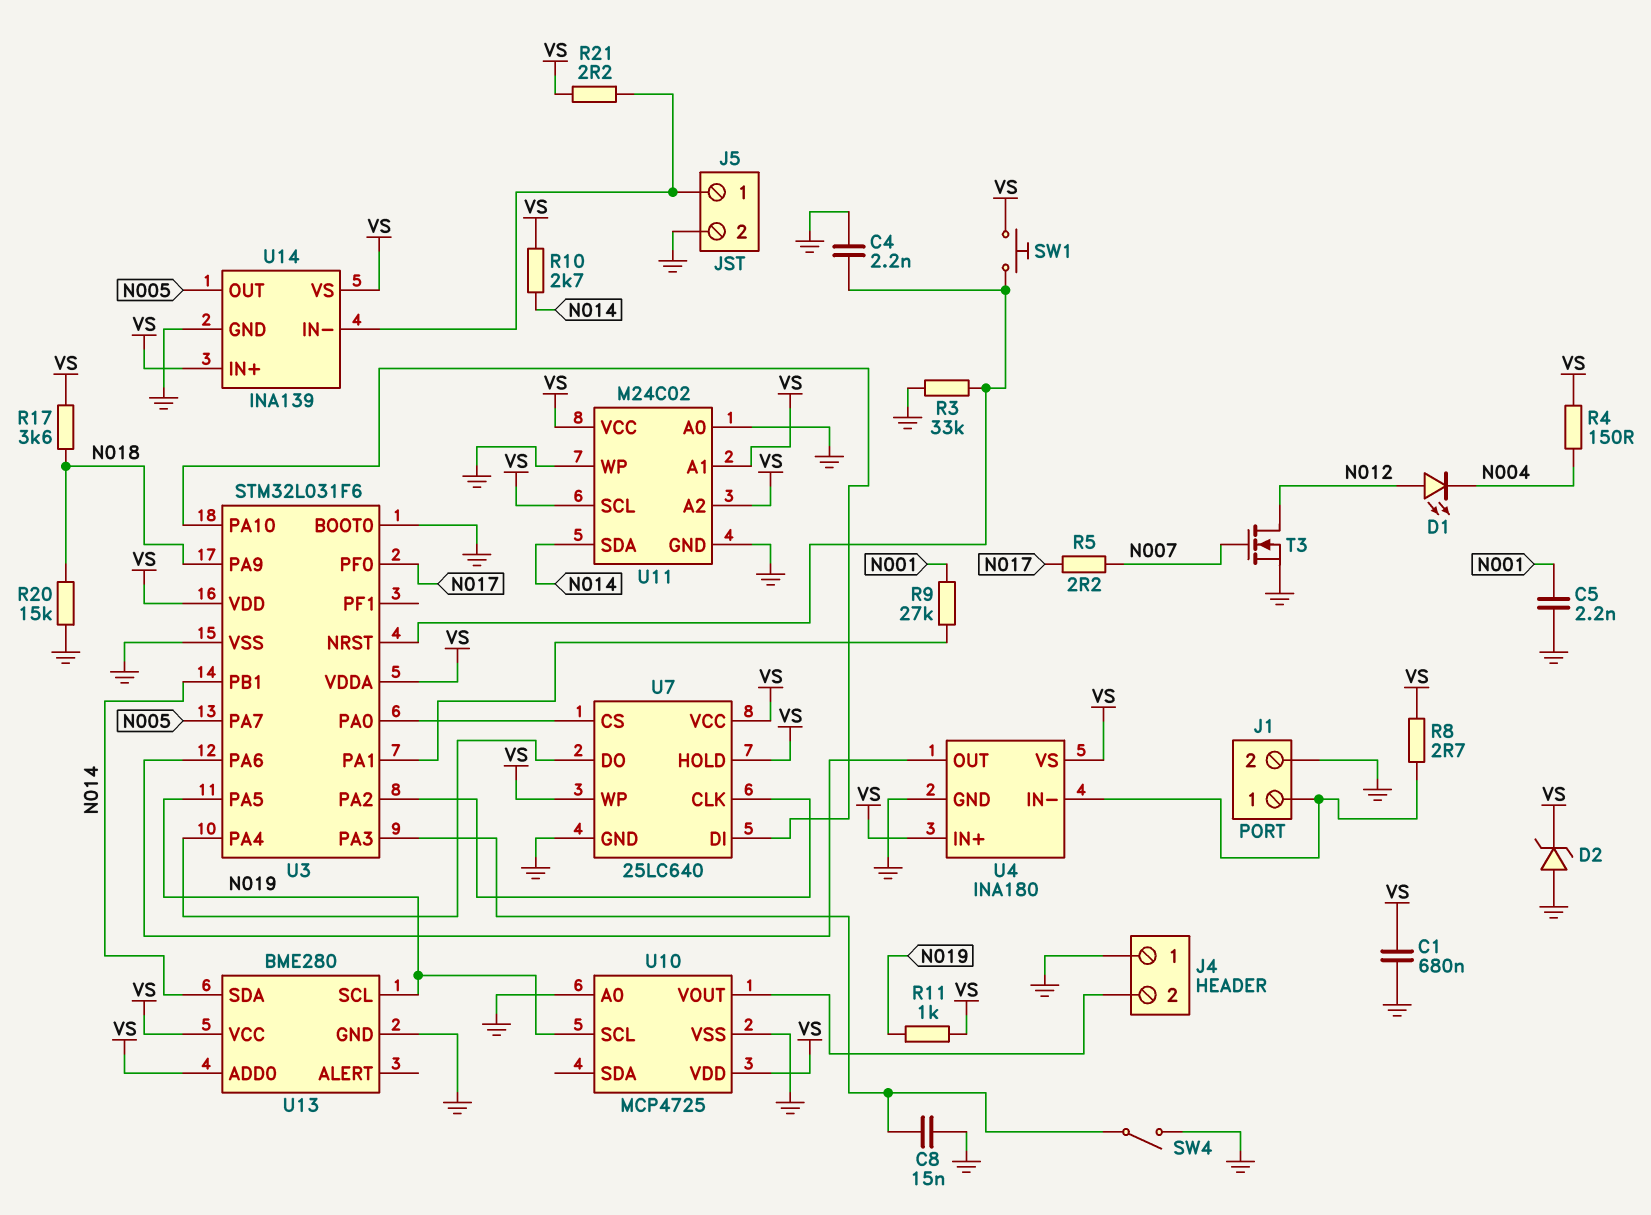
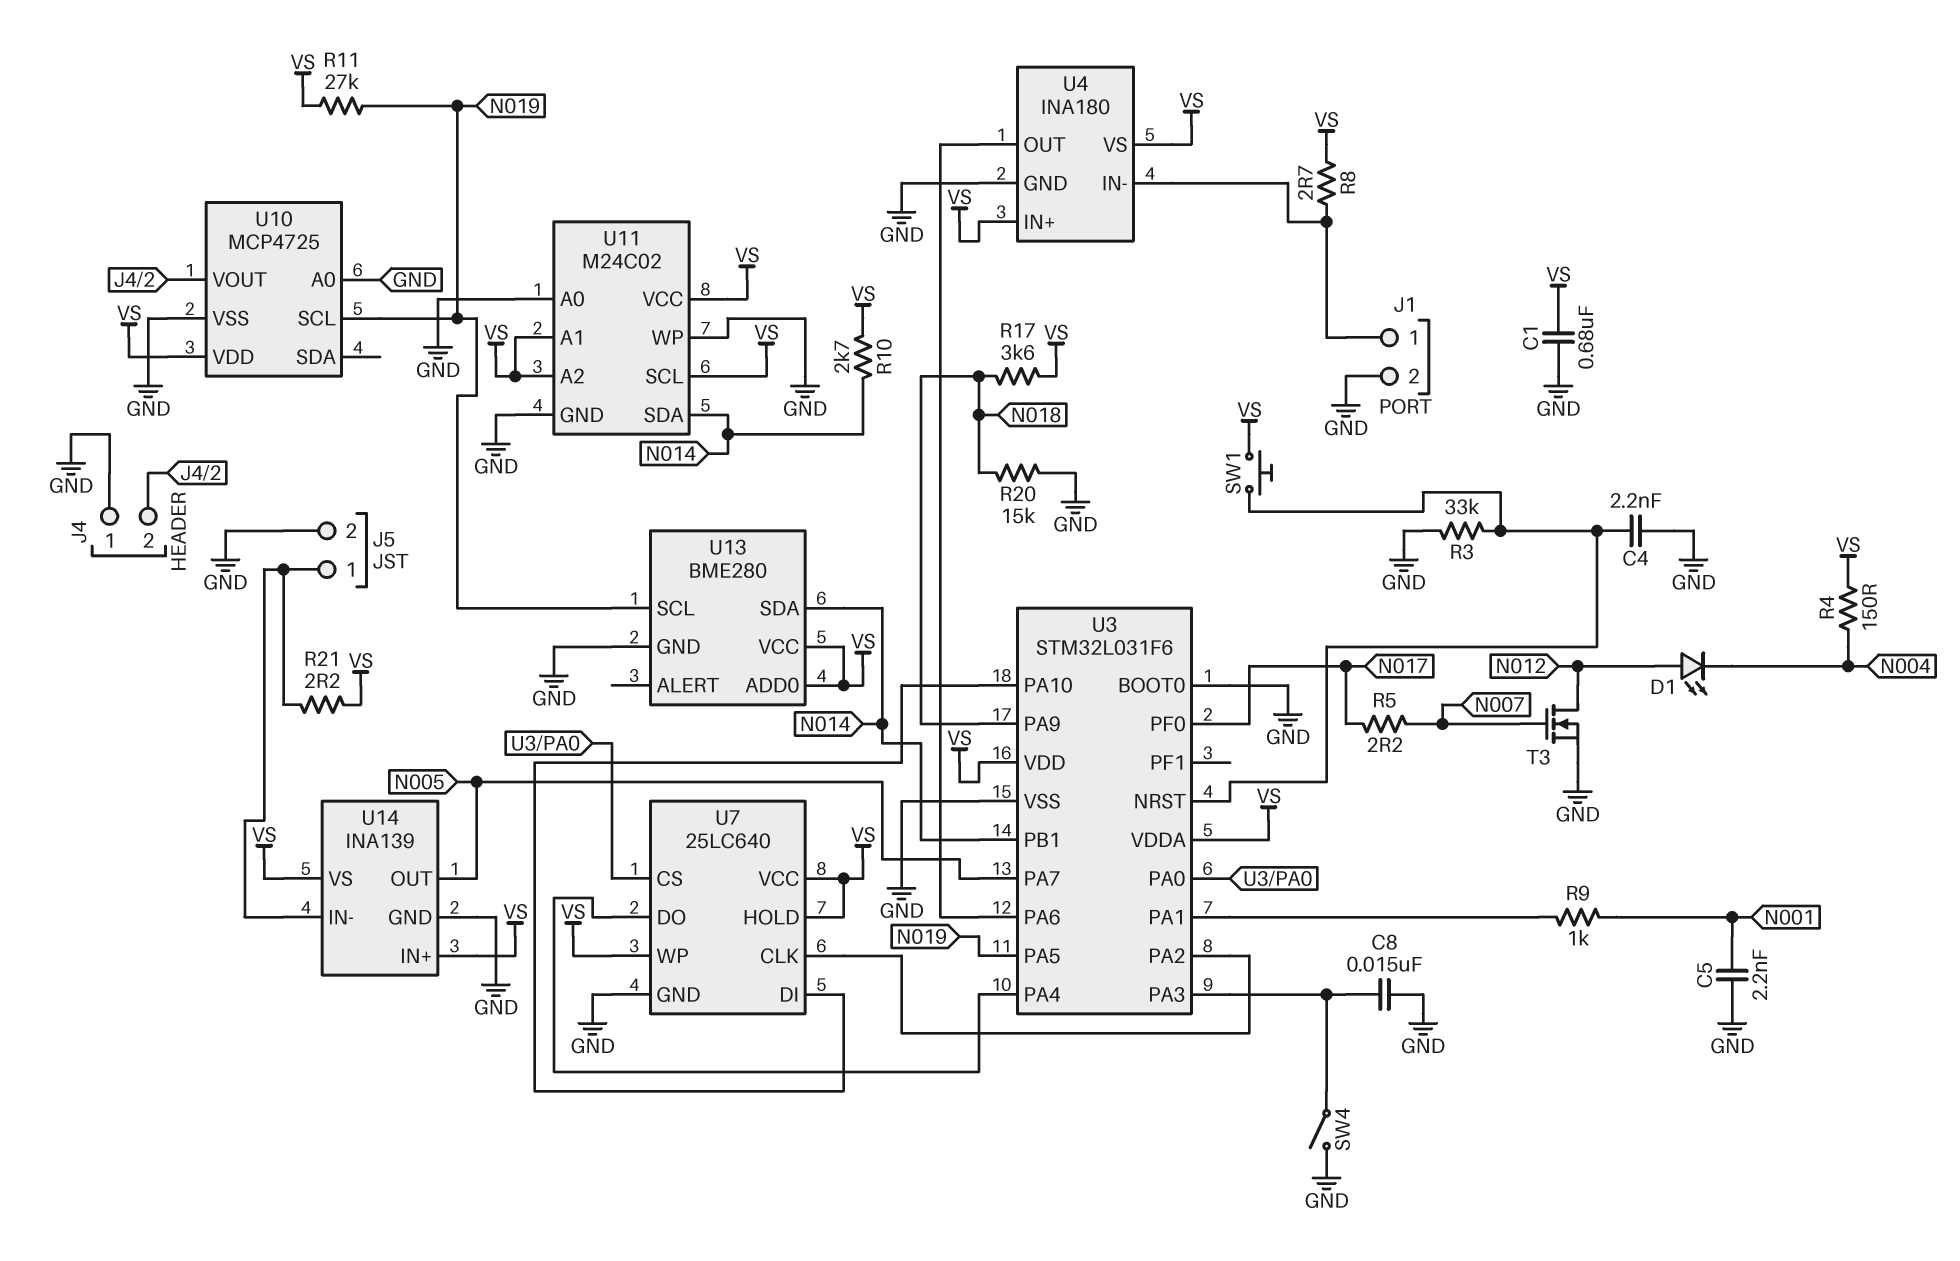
D2: zener (A GND, K VS) -> none
R9: 27k (N001, U3/PA1) -> 1k (N001, U3/PA1)
R11: 1k (N019, VS) -> 27k (N019, VS)

